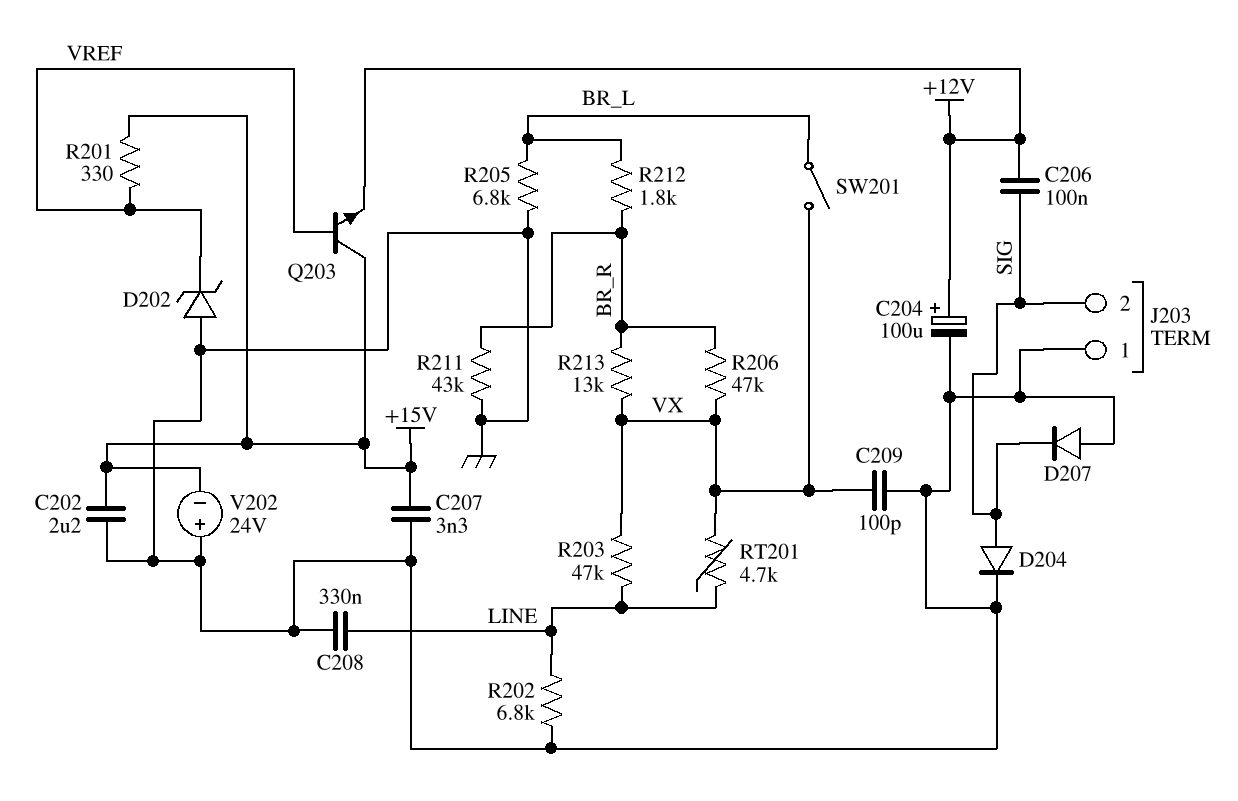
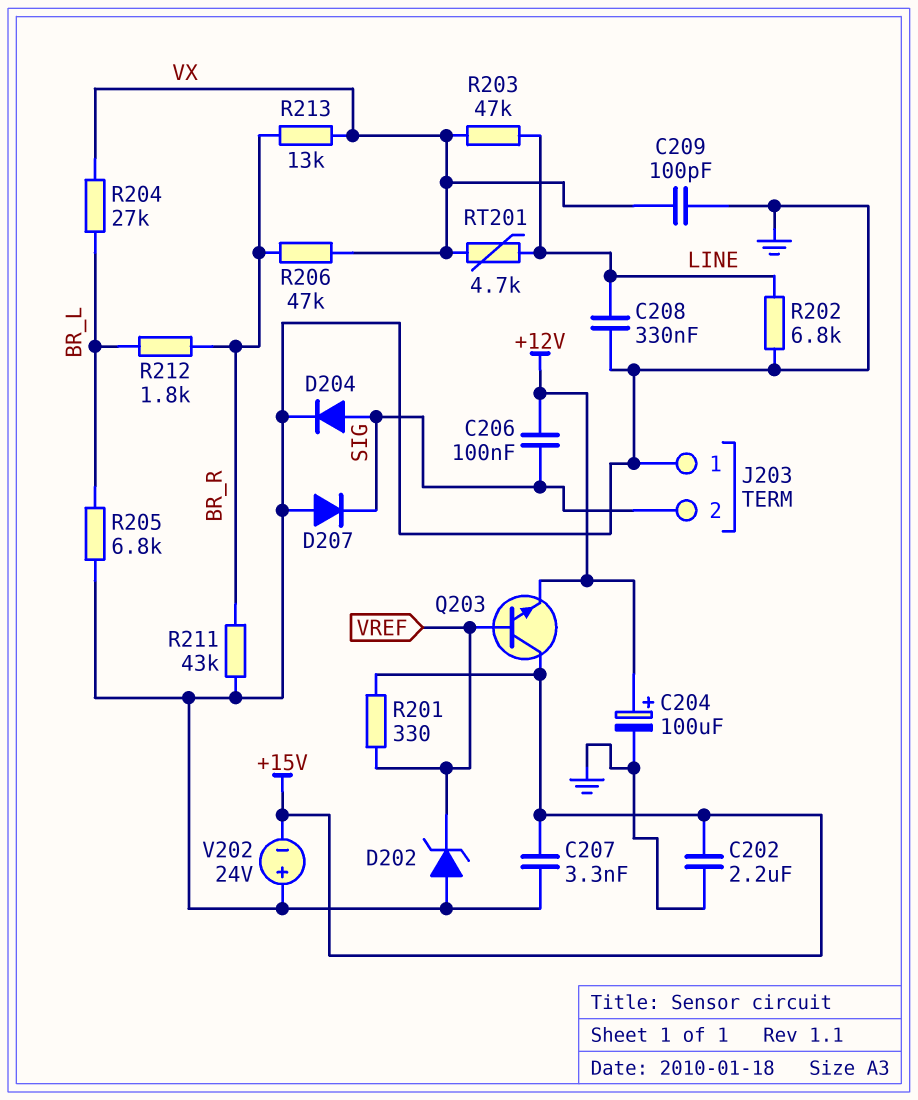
R204: none -> 27k (BR_L, VX)
SW201: switch (BR_L, VX) -> none

